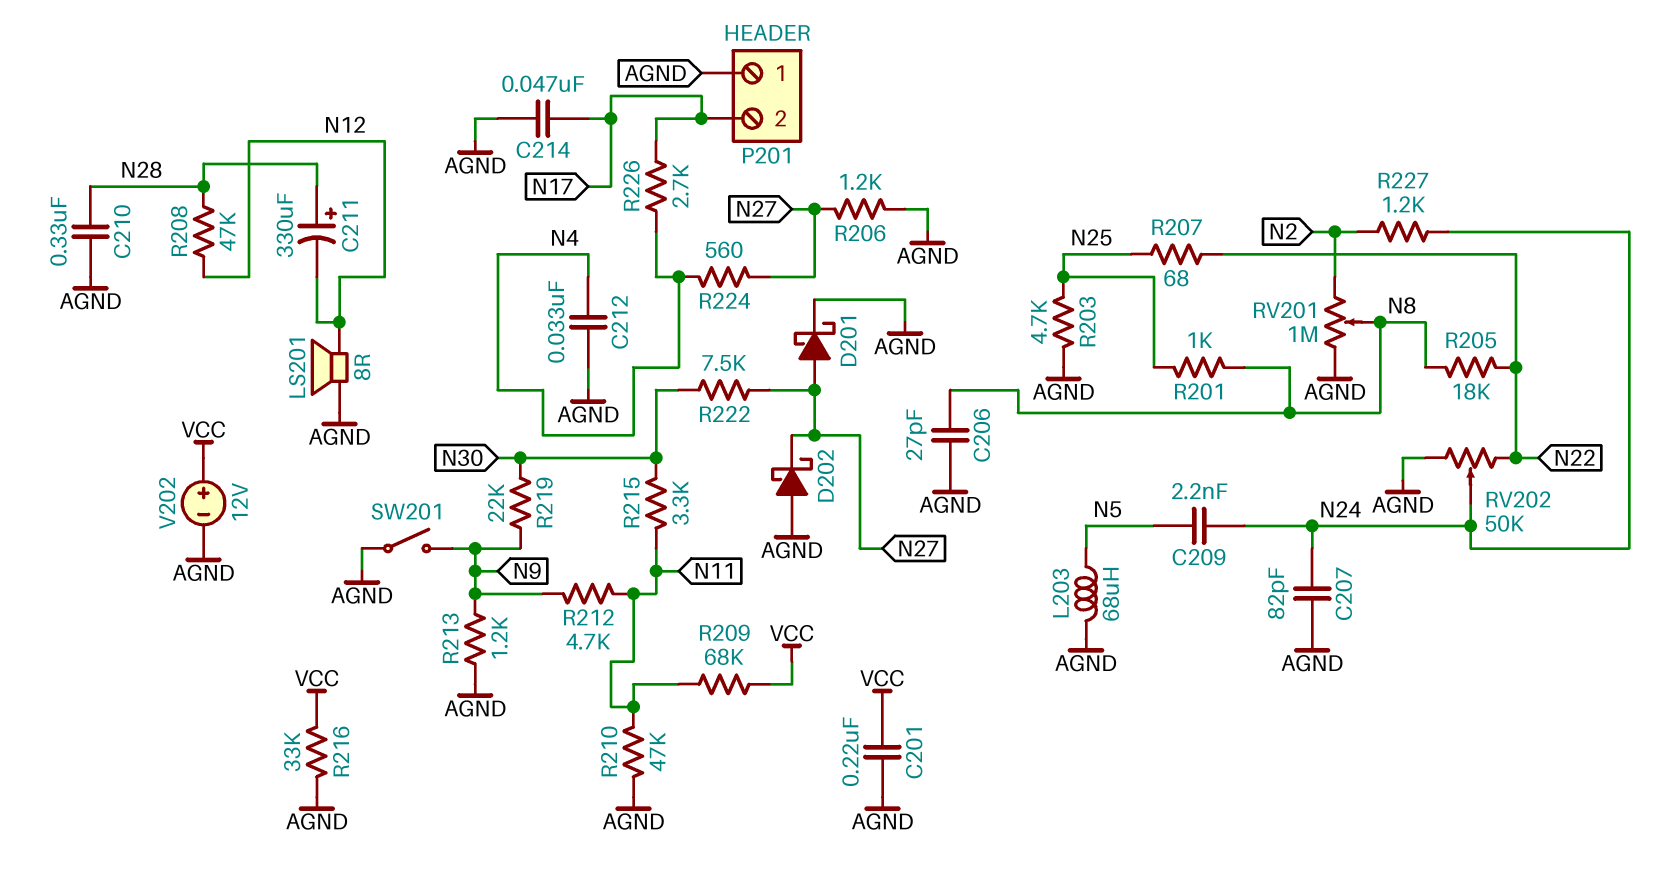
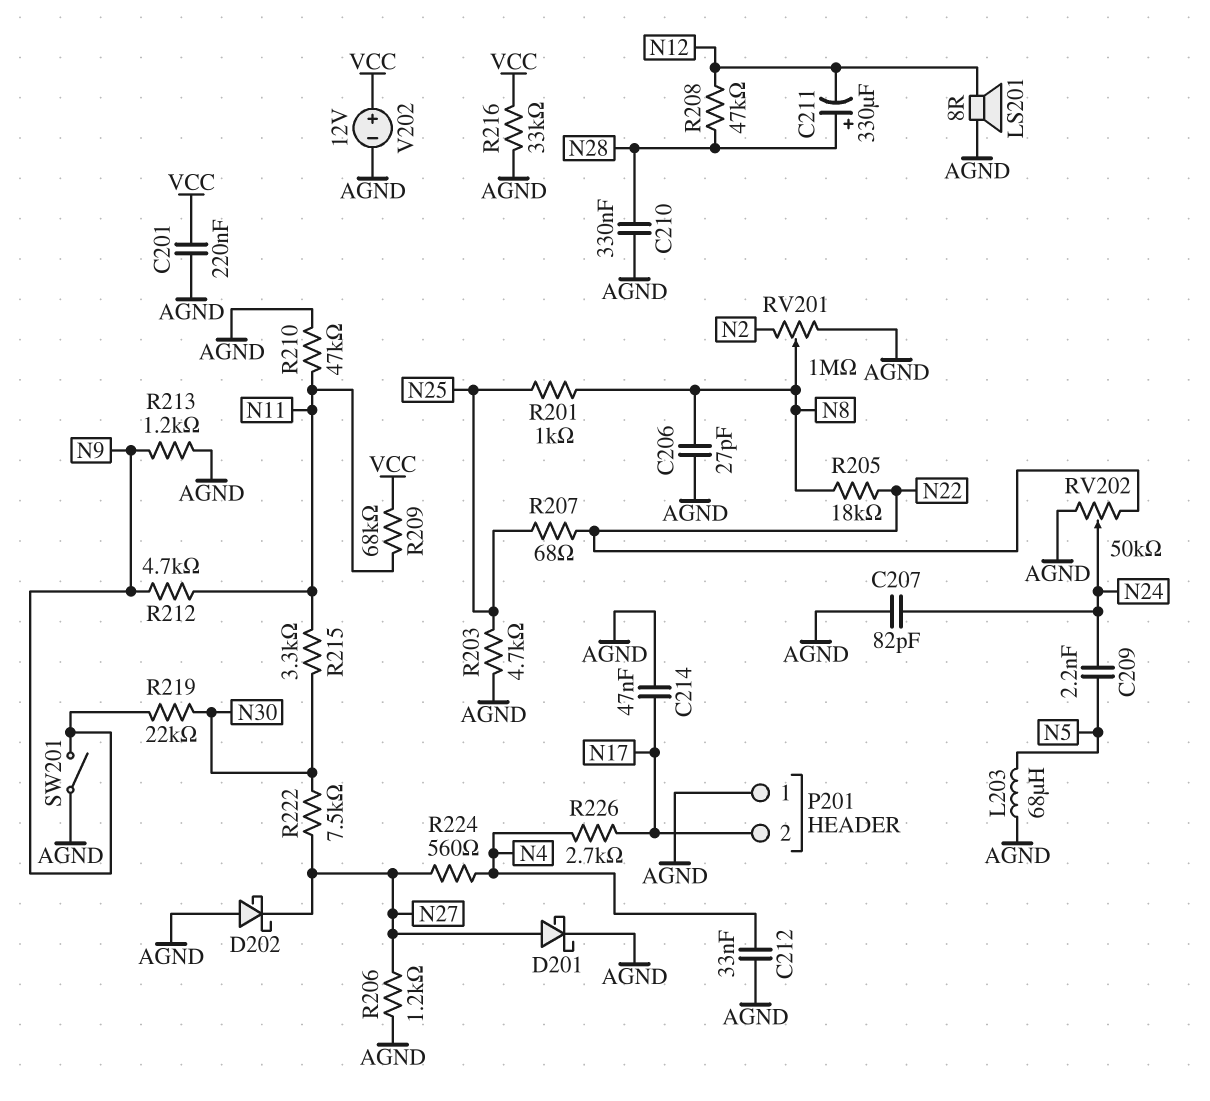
R227: 1.2k (N2, N24) -> none

